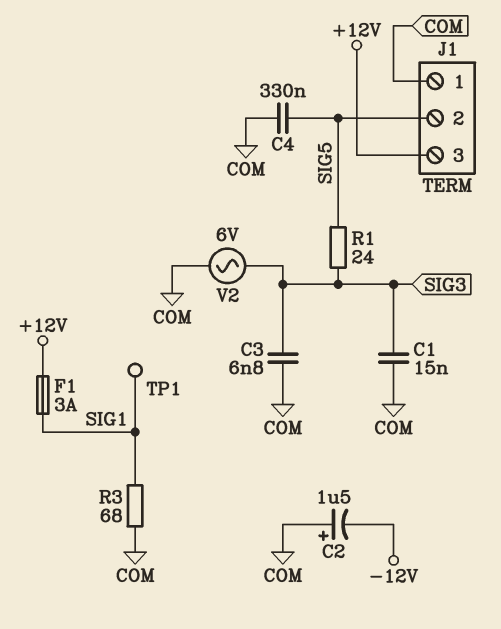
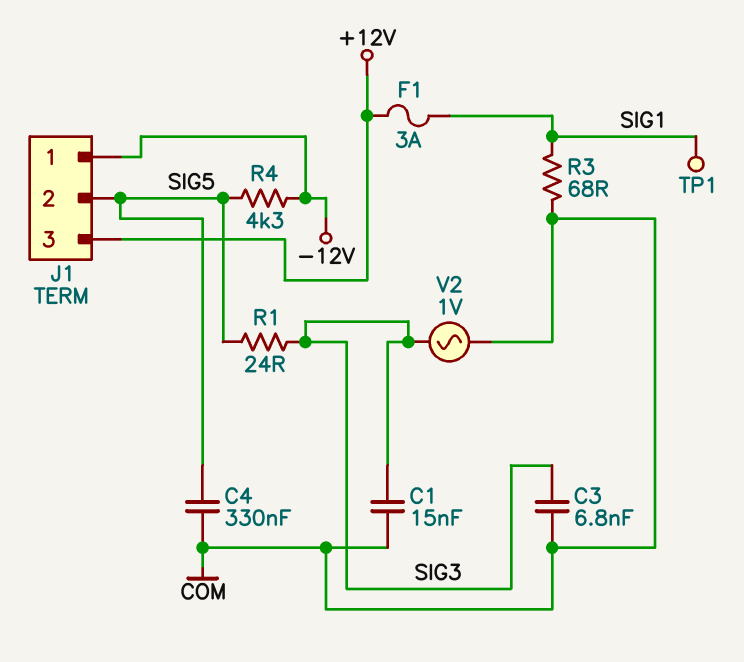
C2: 1.5uF (plus COM, minus -12V) -> none
J1 pin 1: COM -> -12V
R4: none -> 4.3k (-12V, SIG5)
V2: AC 6V (COM, SIG3) -> AC 1V (COM, SIG3)

